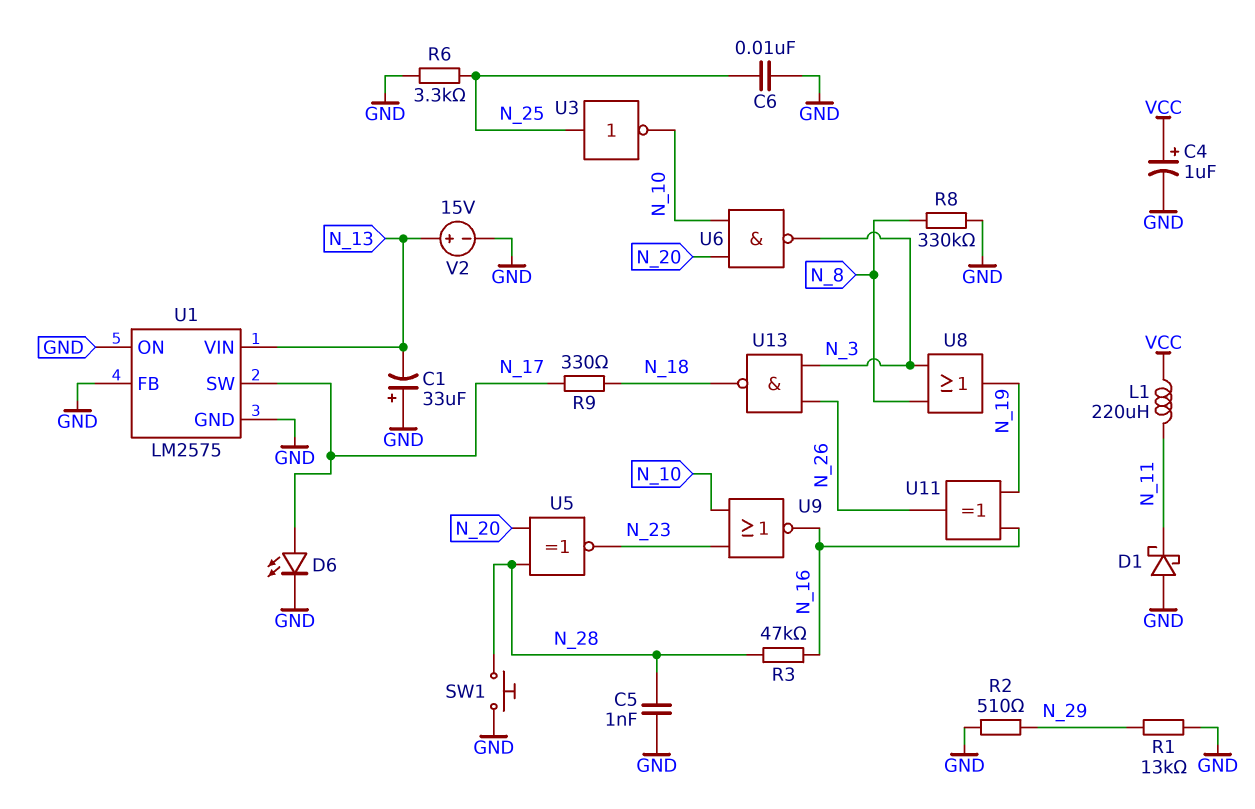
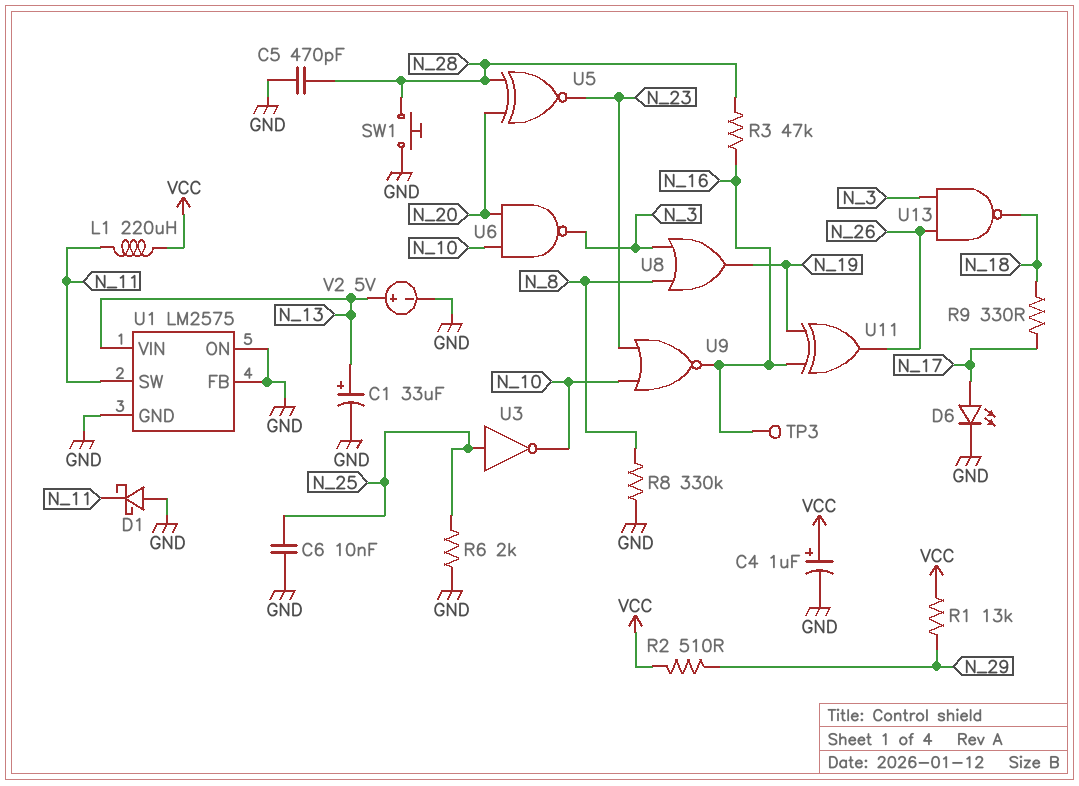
C1: 33uF (plus GND, minus N_13) -> 33uF (plus N_13, minus GND)
C5: 1nF (GND, N_28) -> 470pF (GND, N_28)
R1: 13k (GND, N_29) -> 13k (N_29, VCC)
R2: 510 (GND, N_29) -> 510 (N_29, VCC)
R6: 3.3k (GND, N_25) -> 2k (GND, N_25)
TP3: none -> test point (N_16)
U1 pin SW: N_17 -> N_11
V2: 15V (plus N_13, minus GND) -> 5V (plus N_13, minus GND)

